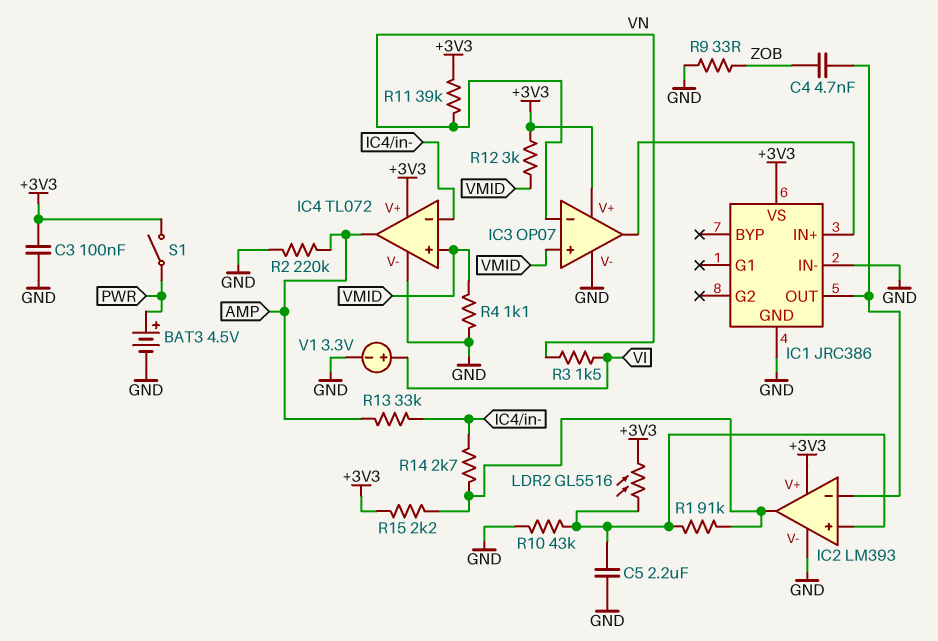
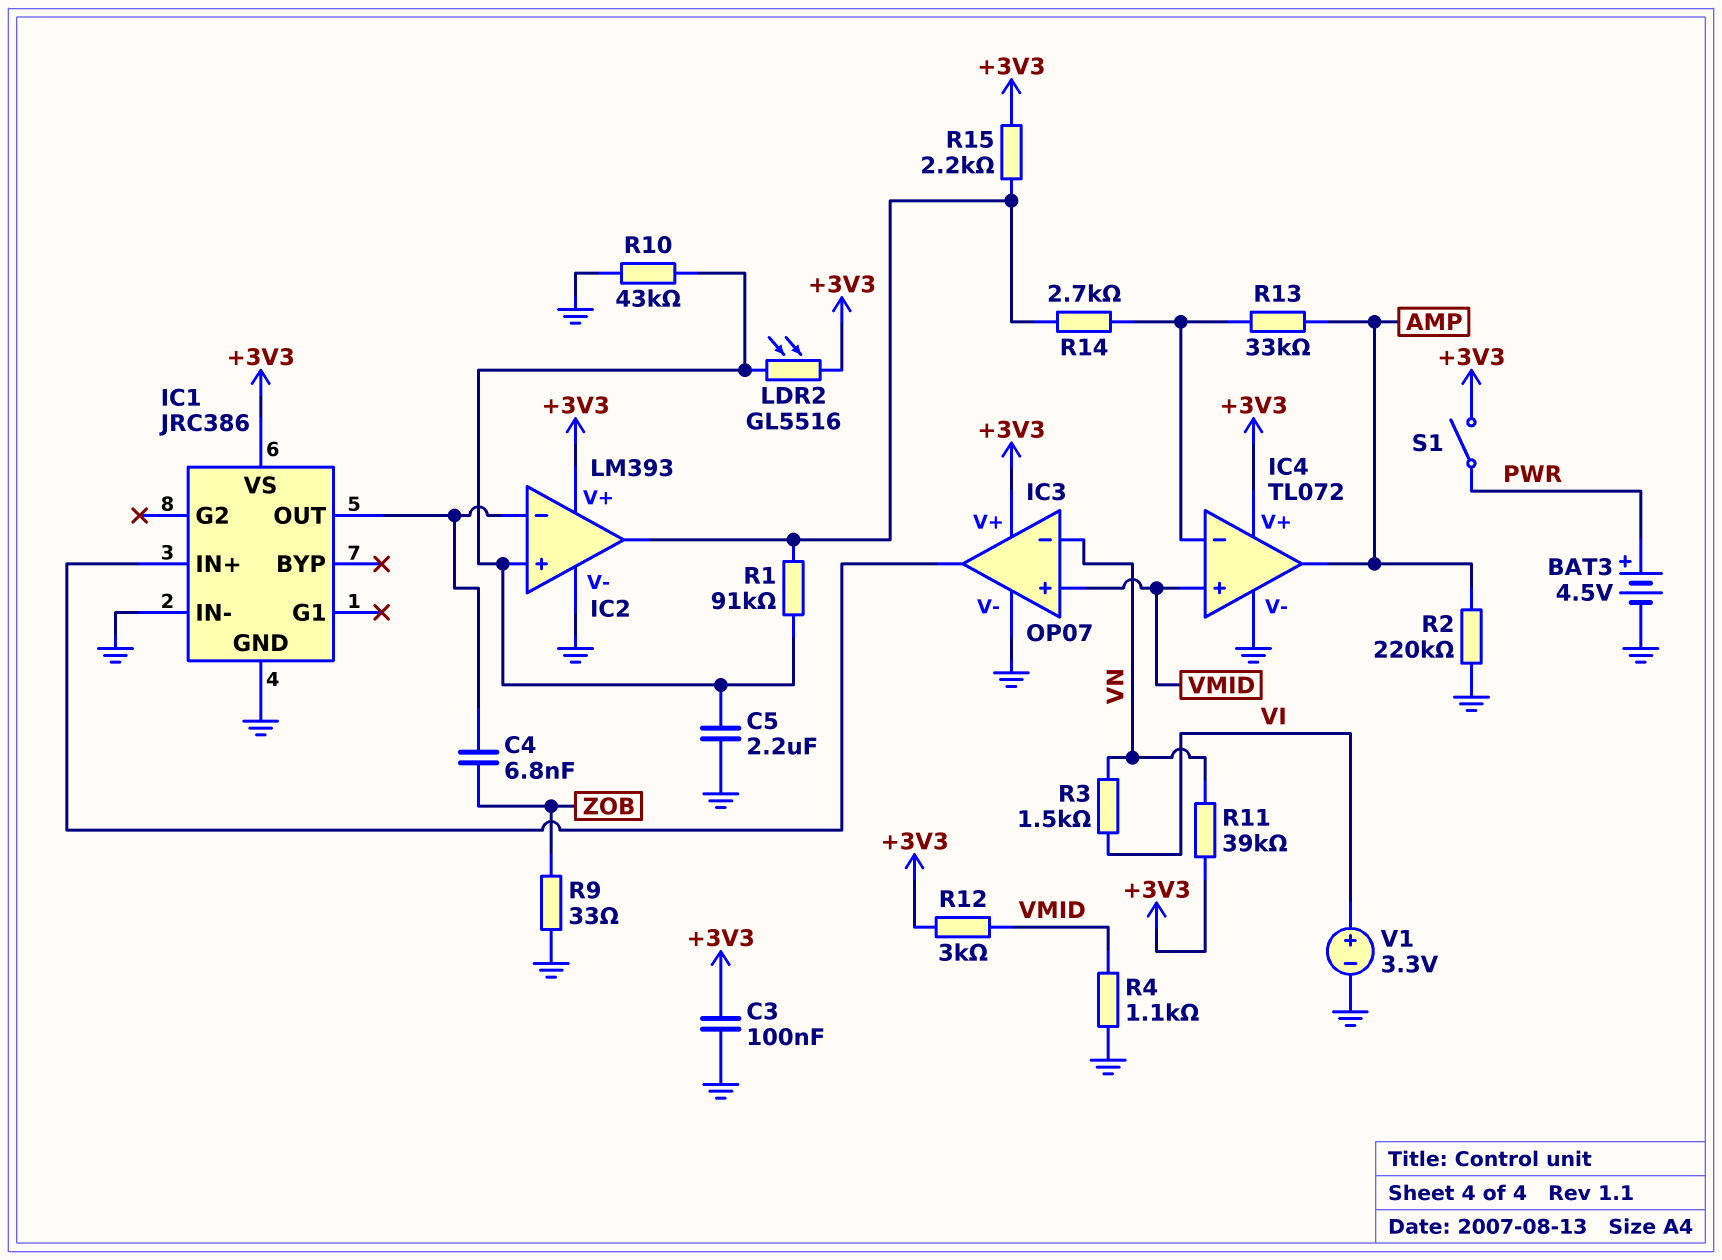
C4: 4.7nF (IC1/OUT, ZOB) -> 6.8nF (IC1/OUT, ZOB)

